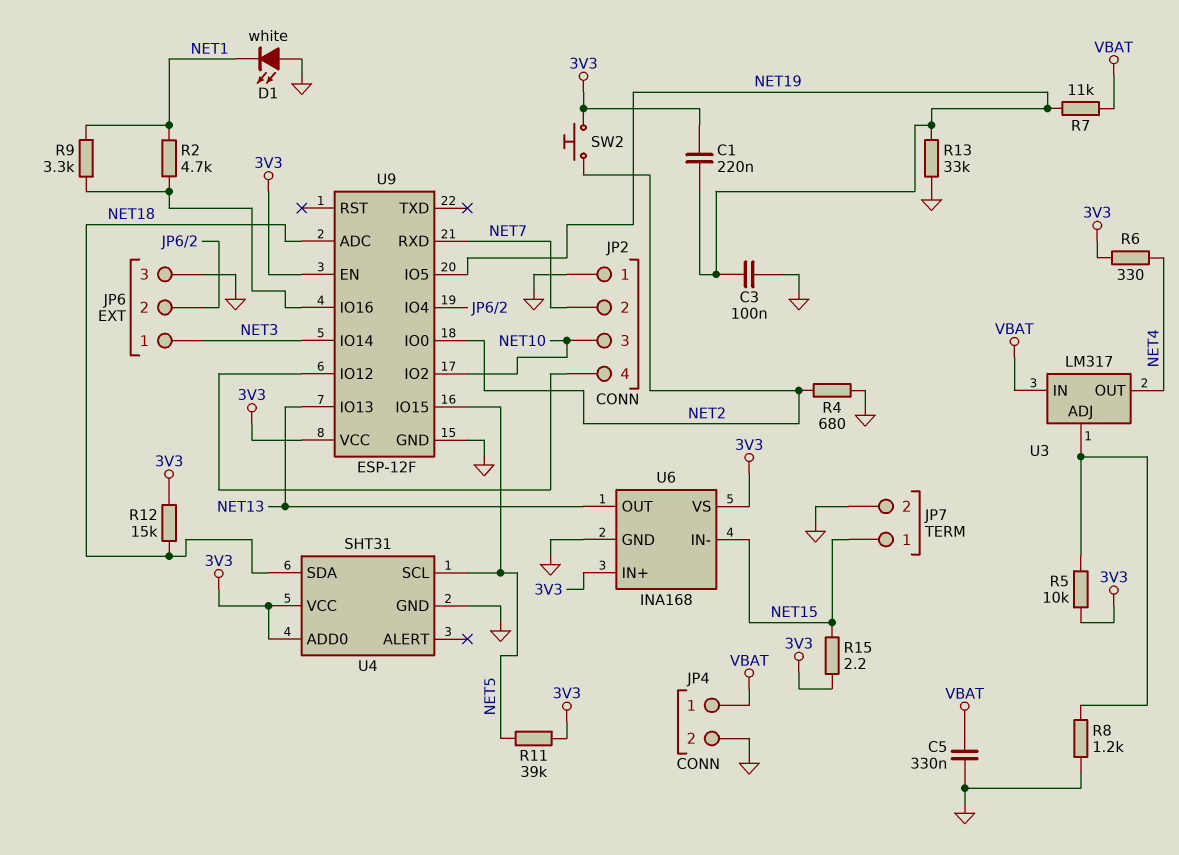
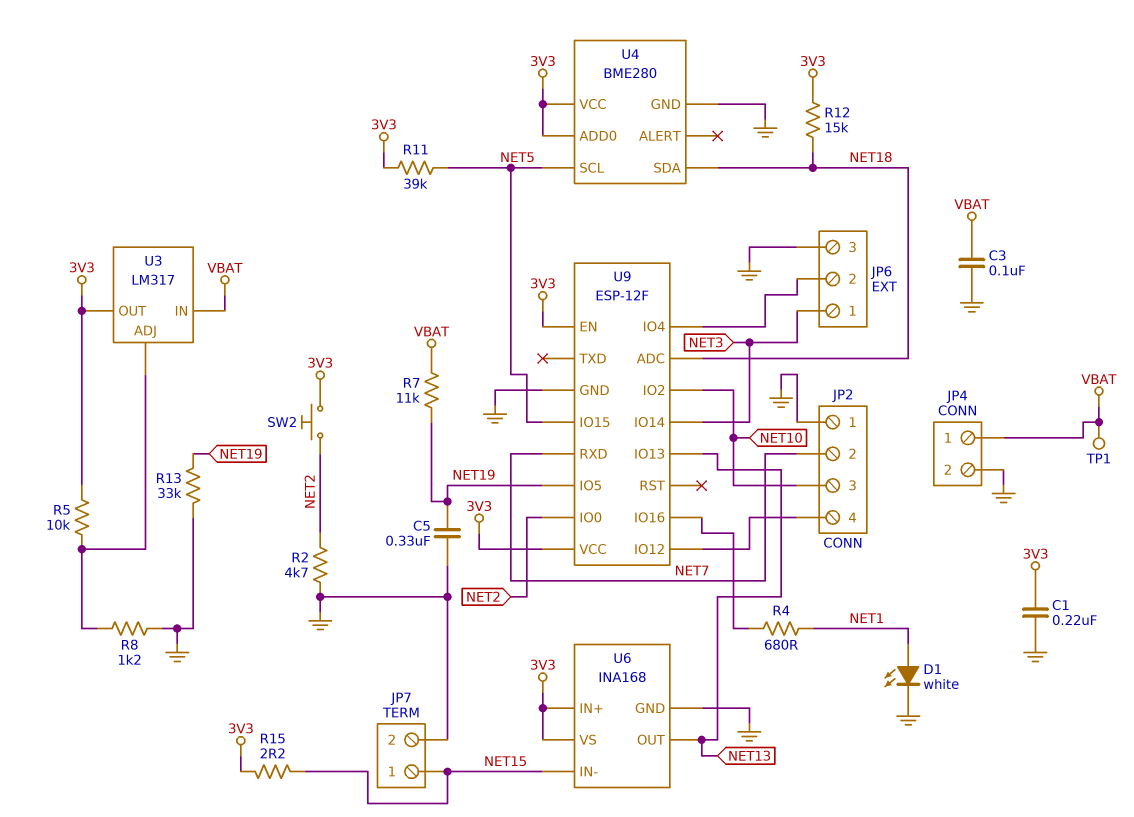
C1: 220nF (3V3, NET19) -> 220nF (3V3, GND)
C3: 100nF (GND, NET19) -> 100nF (GND, VBAT)
C5: 330nF (GND, VBAT) -> 330nF (GND, NET19)
D1: LED white (A GND, K NET1) -> LED white (A NET1, K GND)
R2: 4.7k (NET1, U9/IO16) -> 4.7k (GND, NET2)
R4: 680 (GND, NET2) -> 680 (NET1, U9/IO16)
R6: 330 (3V3, NET4) -> none
R9: 3.3k (NET1, U9/IO16) -> none
TP1: none -> test point (VBAT)
U3 pin OUT: NET4 -> 3V3
U4: SHT31 -> BME280

